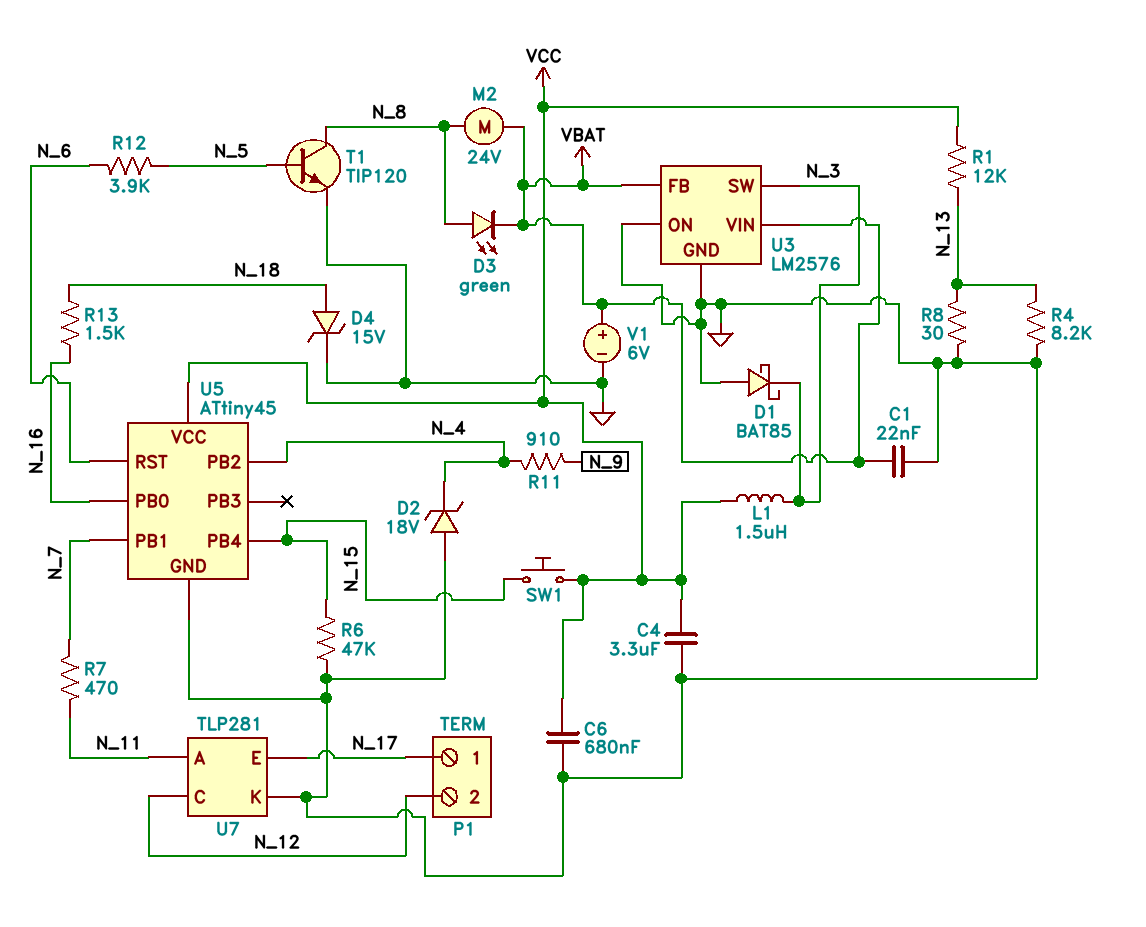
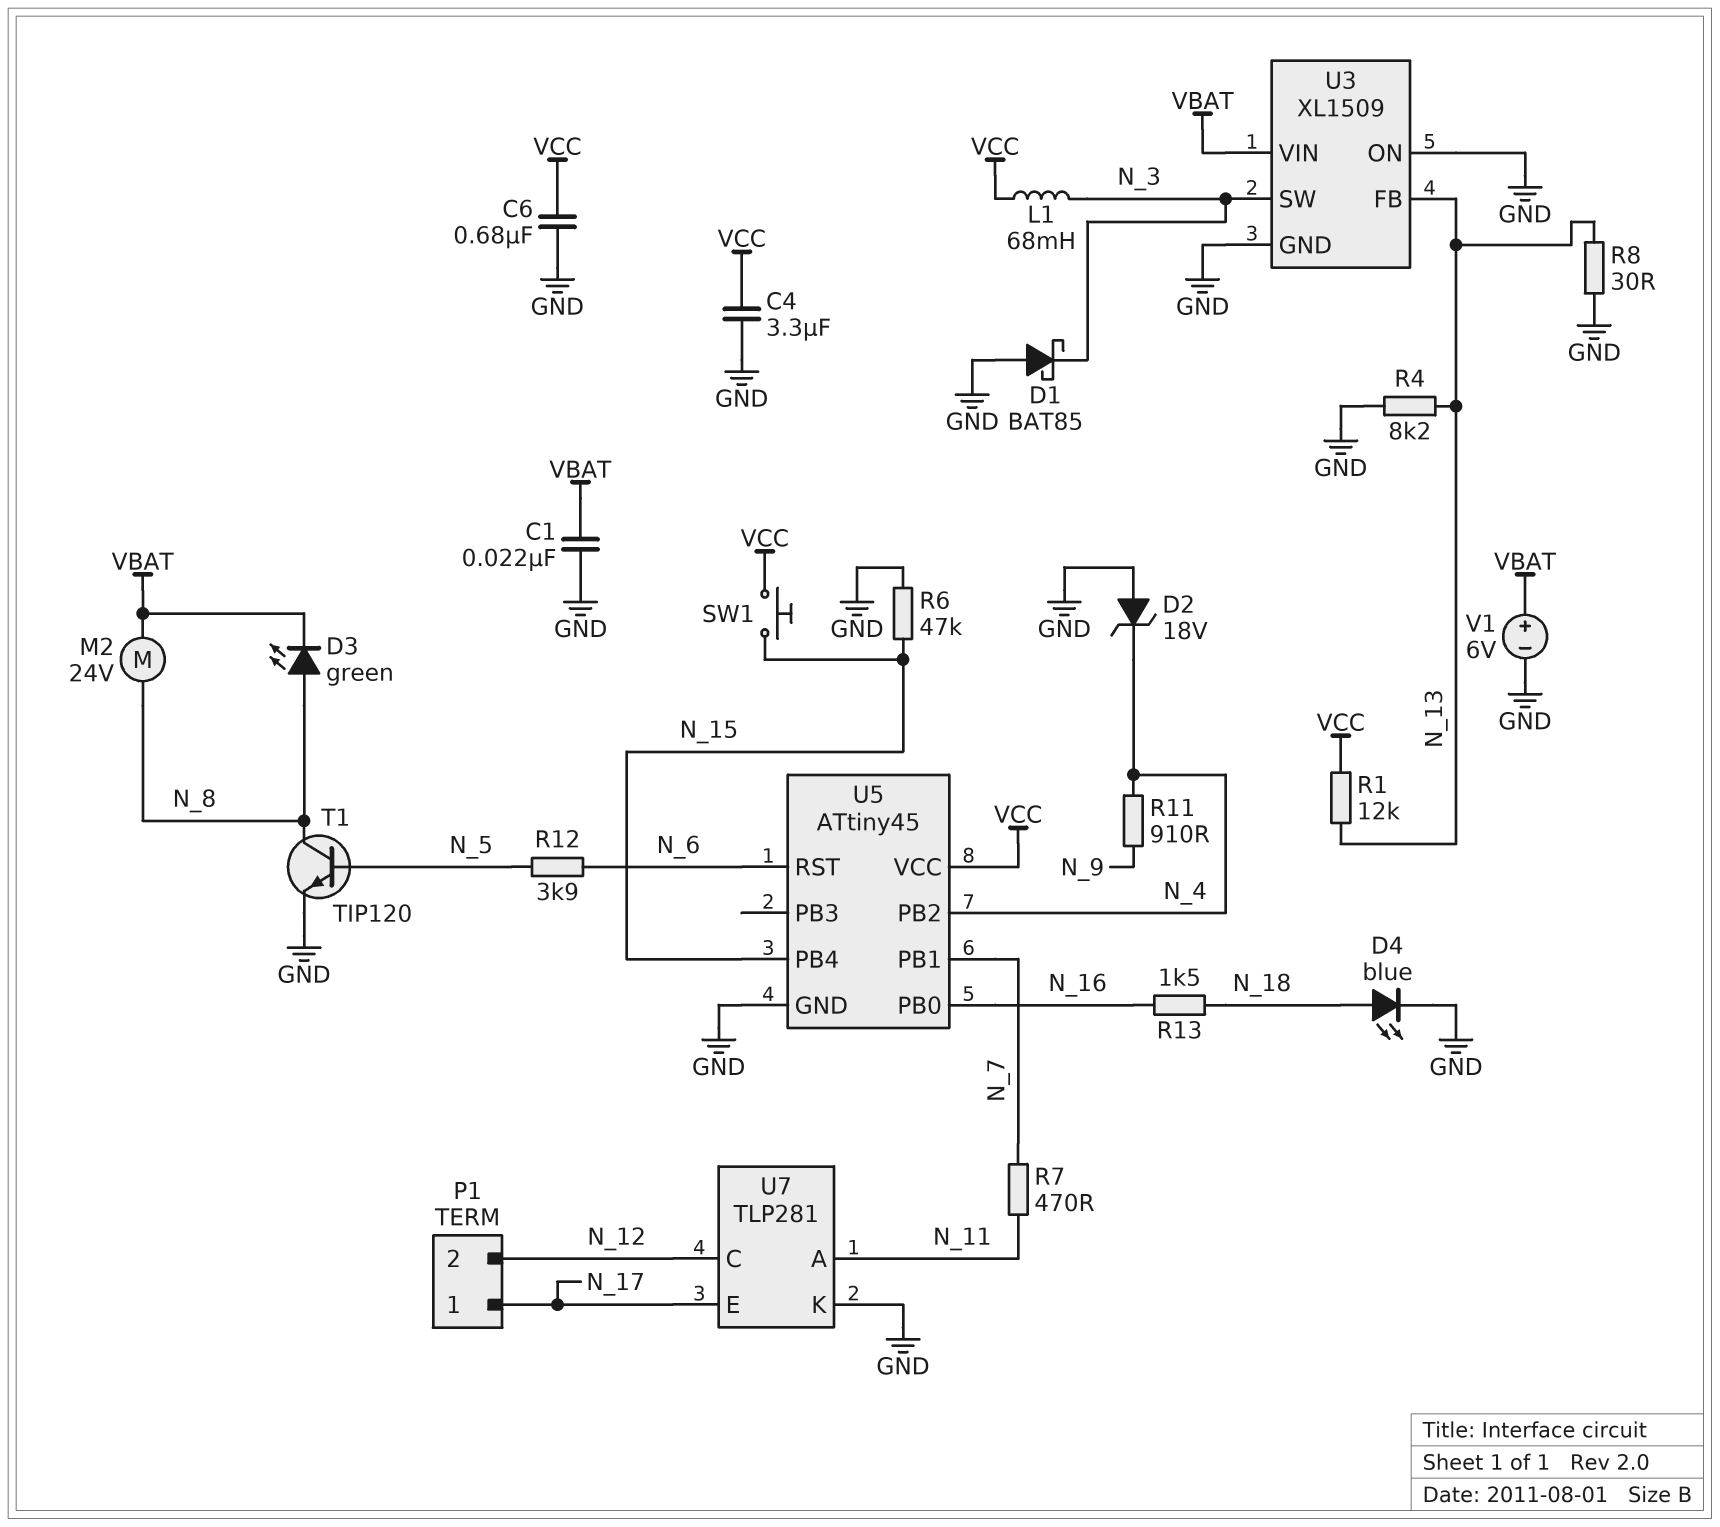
D4: zener 15V (A N_18, K GND) -> LED blue (A N_18, K GND)
L1: 1.5uH (N_3, VCC) -> 68mH (N_3, VCC)
U3: LM2576 -> XL1509
U3 pin FB: VBAT -> N_13

